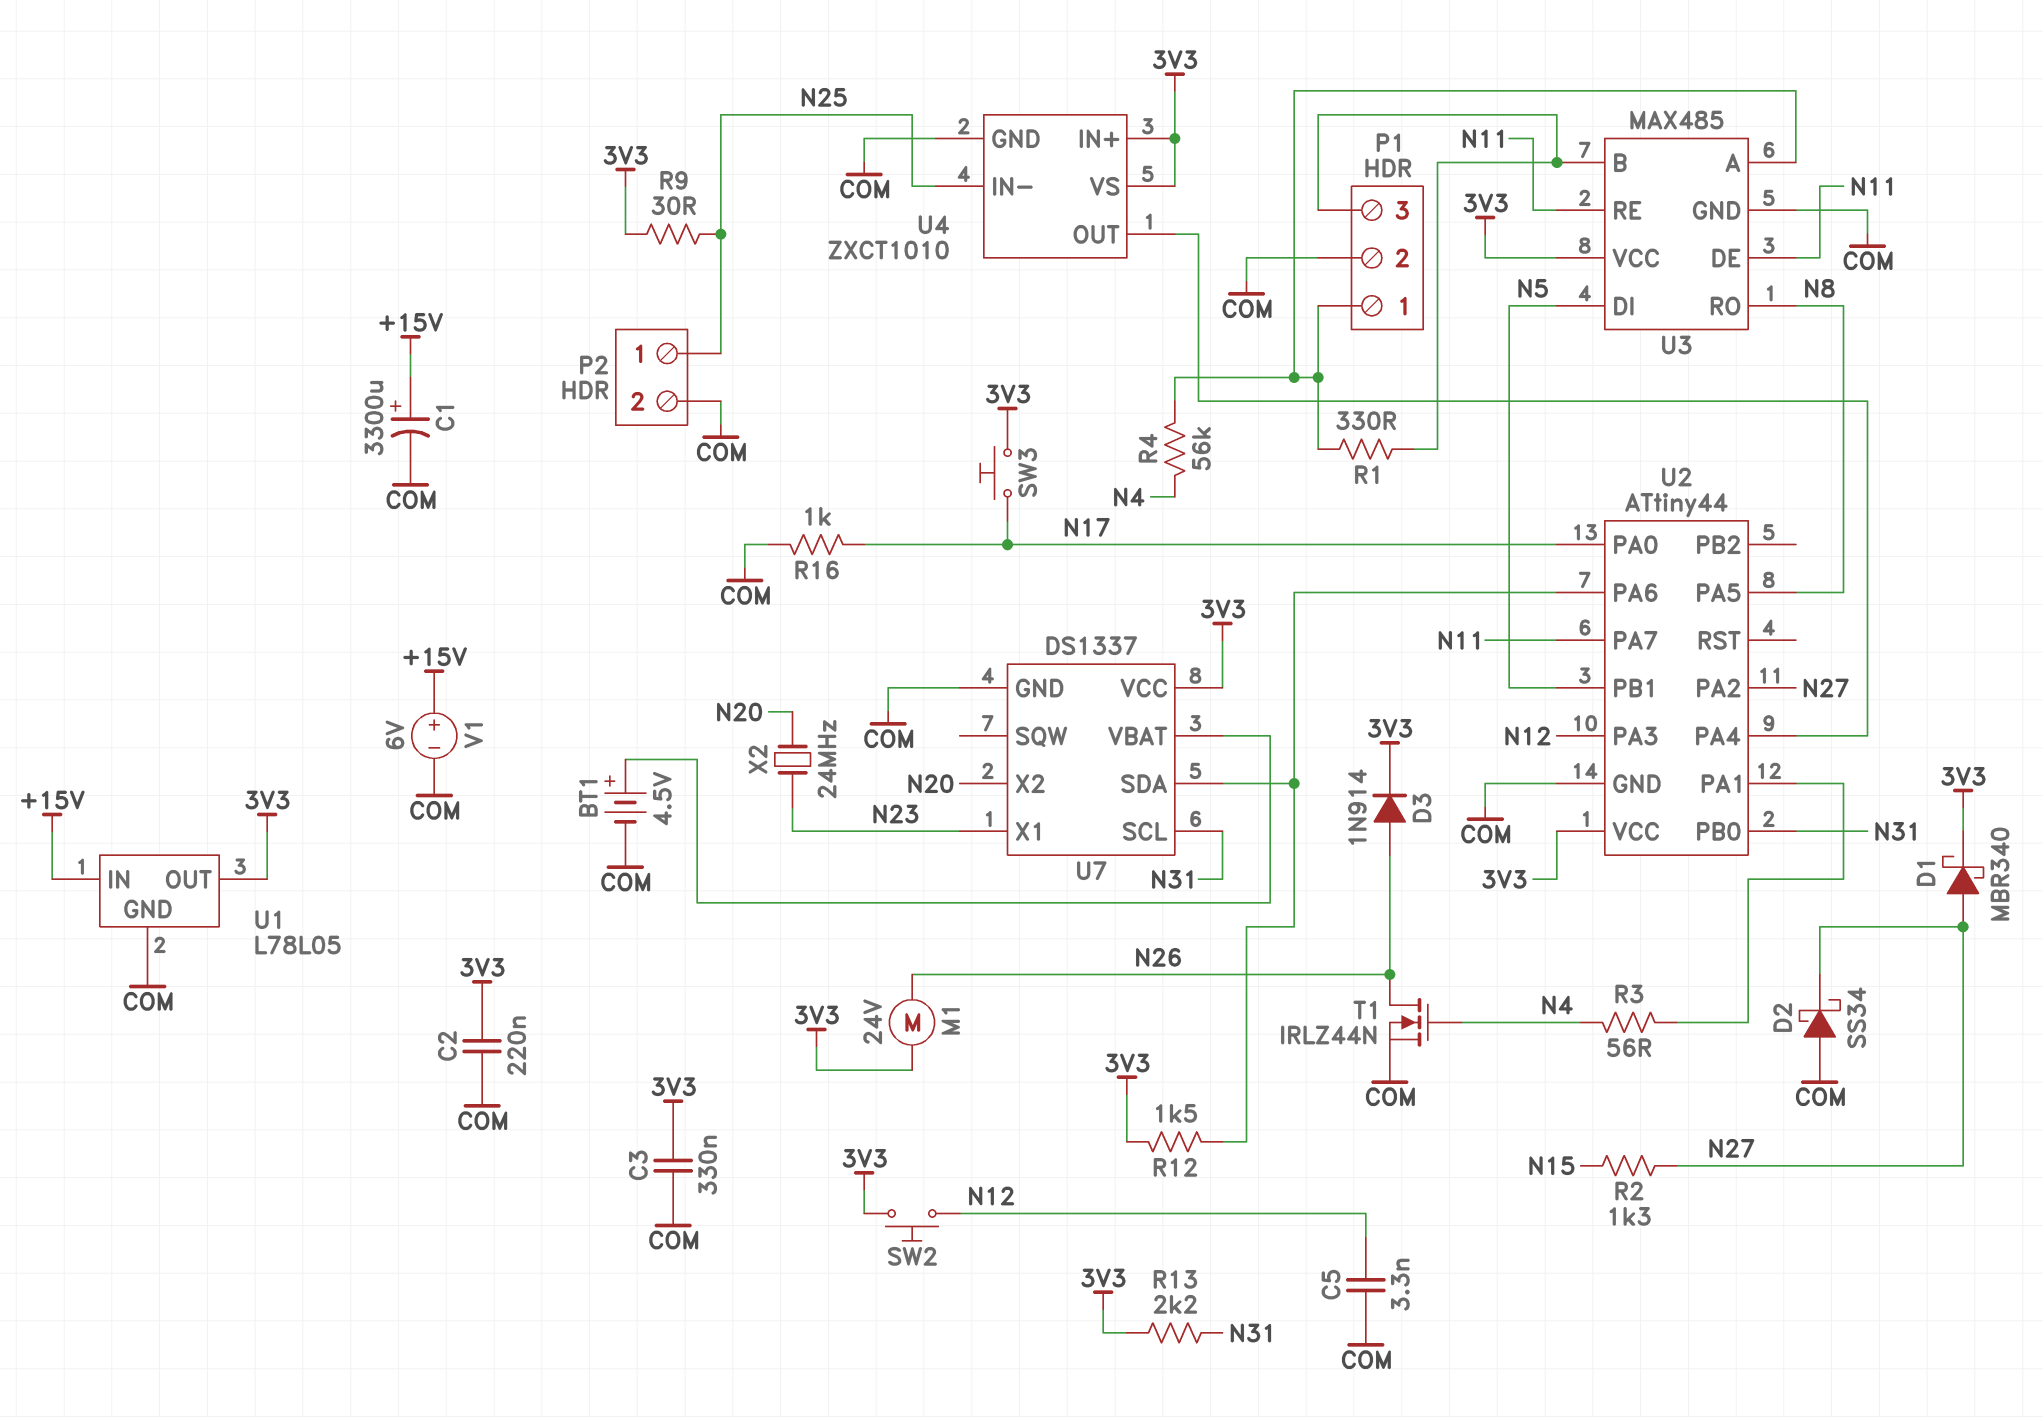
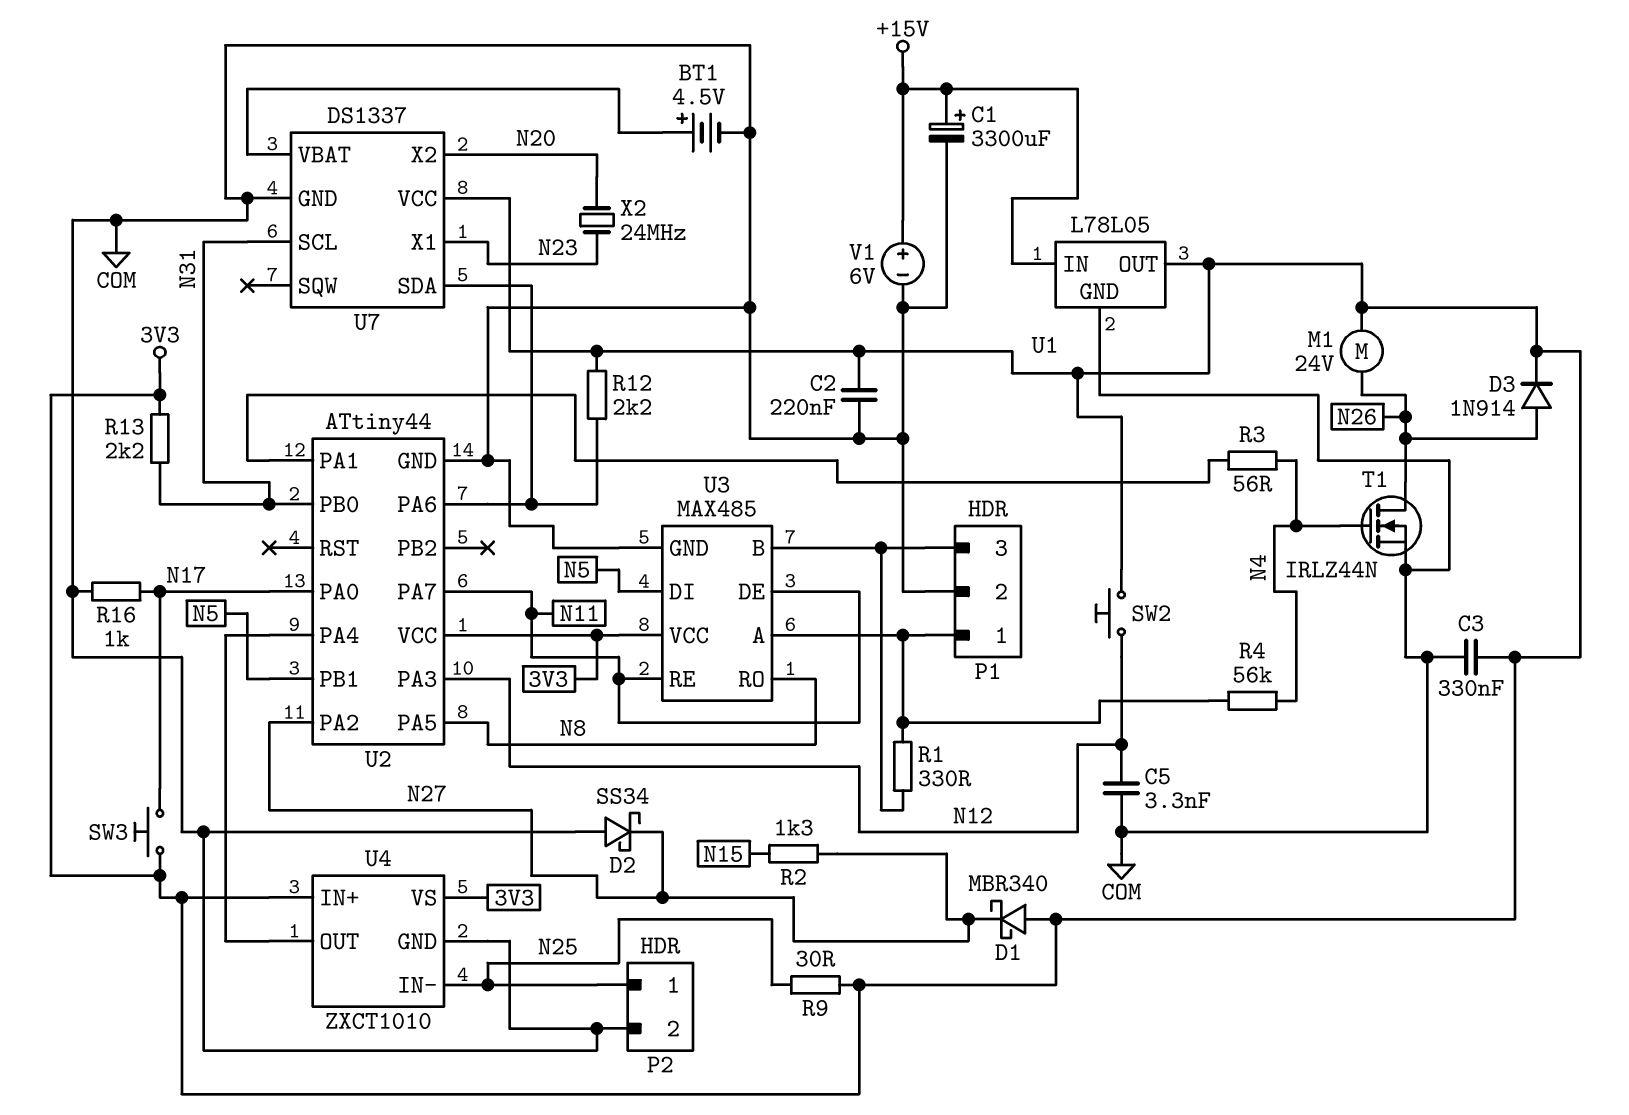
D1: schottky MBR340 (A N27, K 3V3) -> schottky MBR340 (A 3V3, K N27)
R12: 1.5k (3V3, U2/PA6) -> 2.2k (3V3, U2/PA6)

